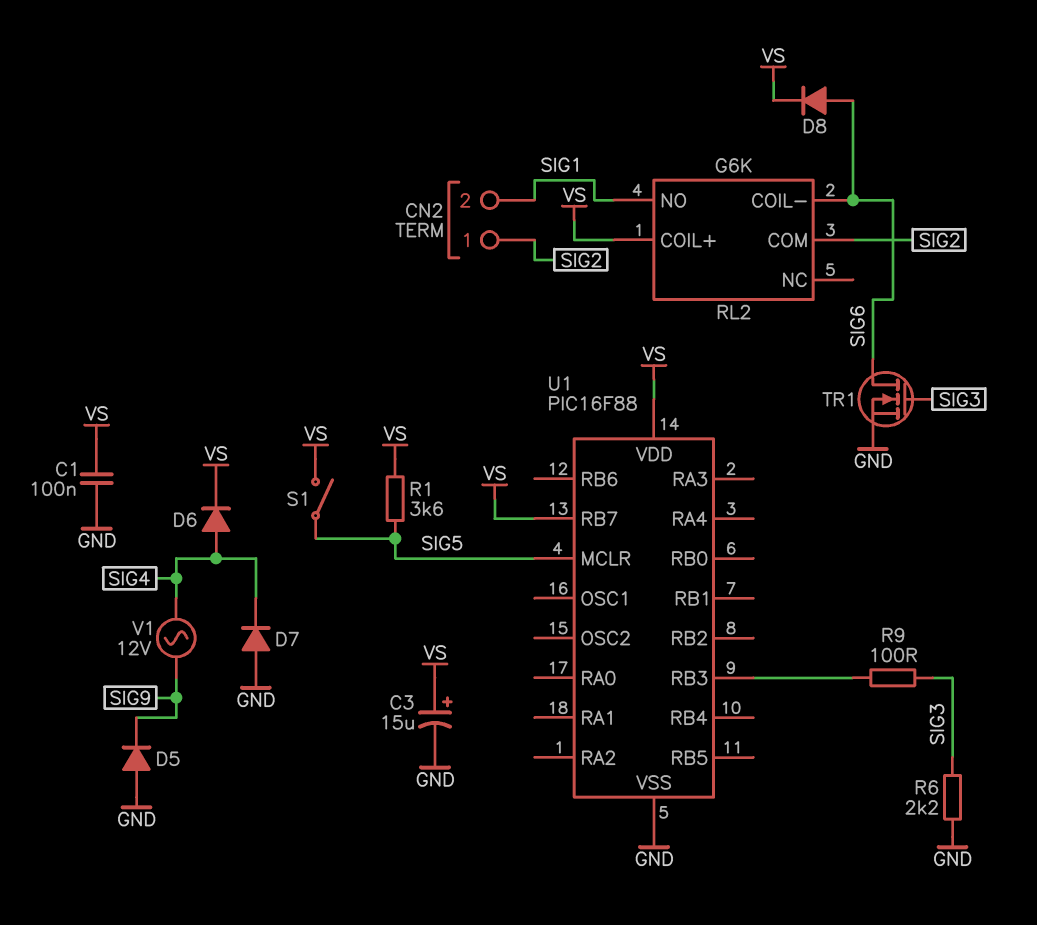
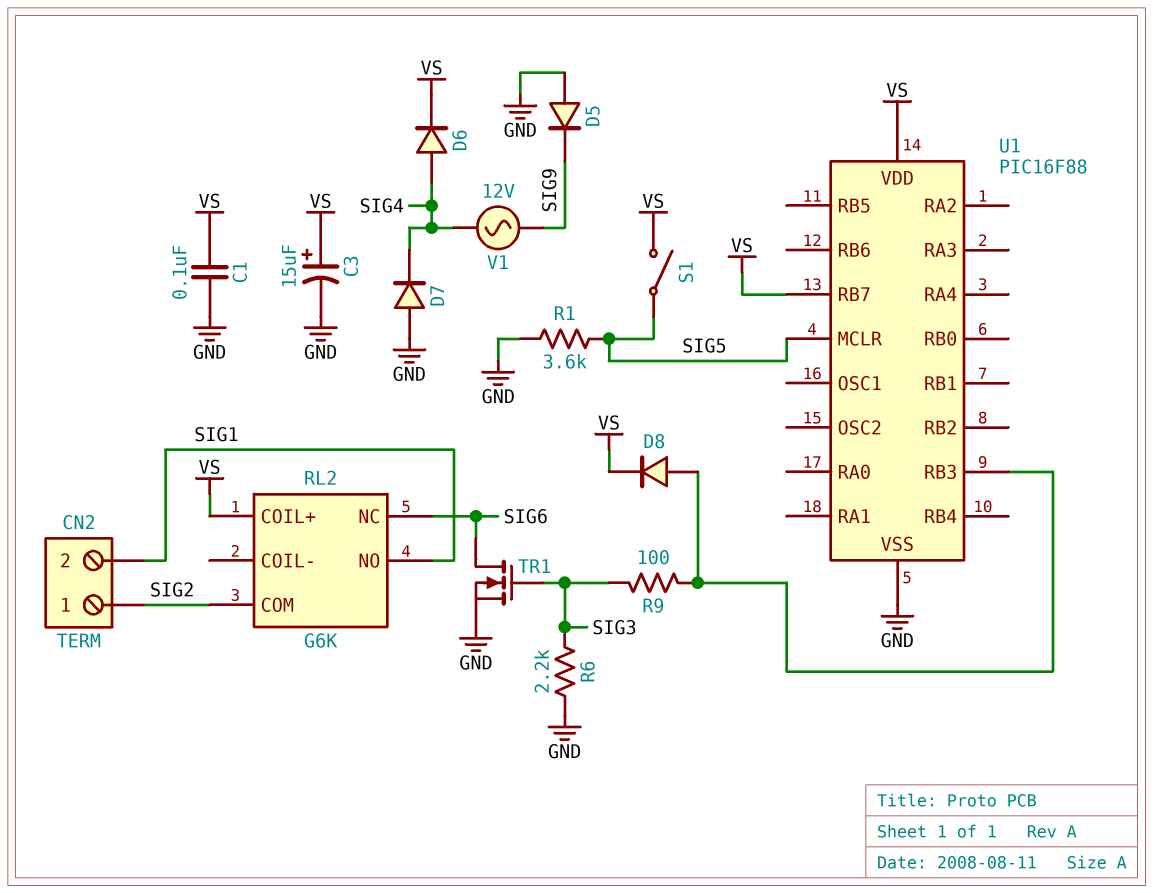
D8: diode (A SIG6, K VS) -> diode (A U1/RB3, K VS)
R1: 3.6k (SIG5, VS) -> 3.6k (GND, SIG5)
RL2 pin COIL-: SIG6 -> none
RL2 pin NC: none -> SIG6

